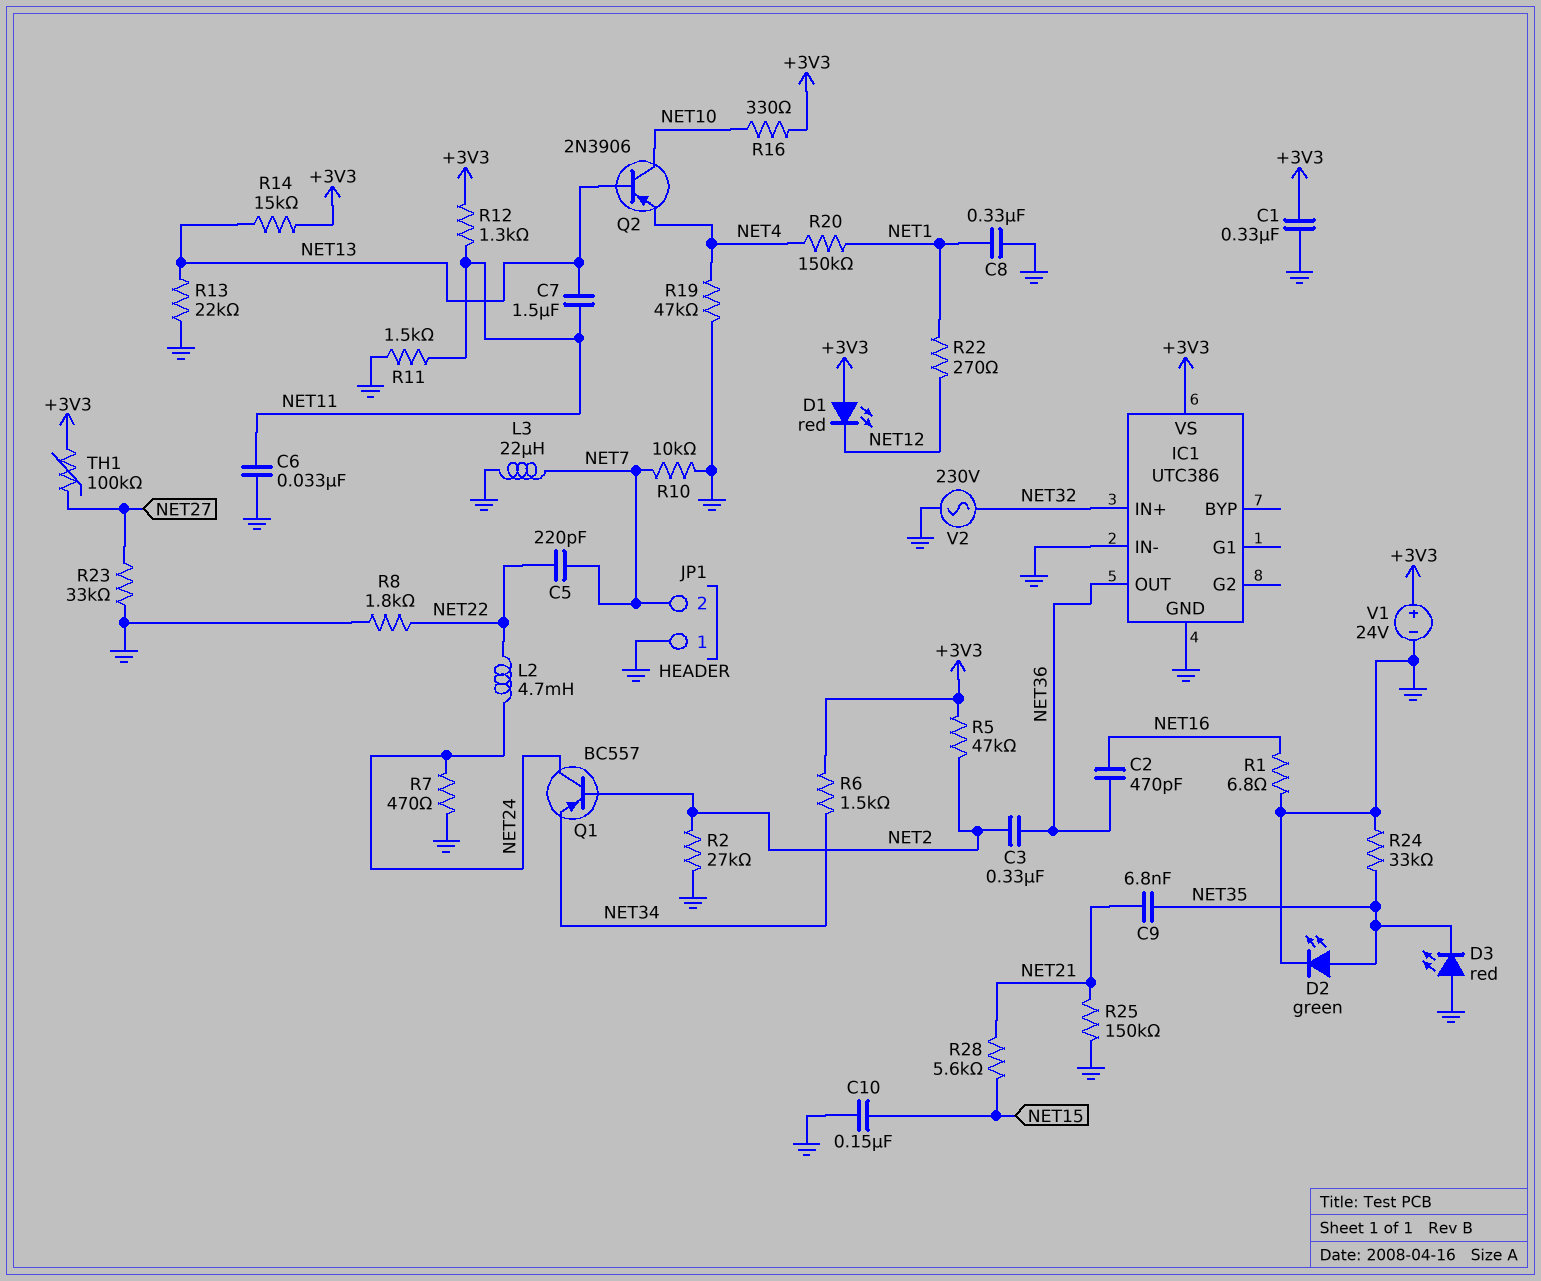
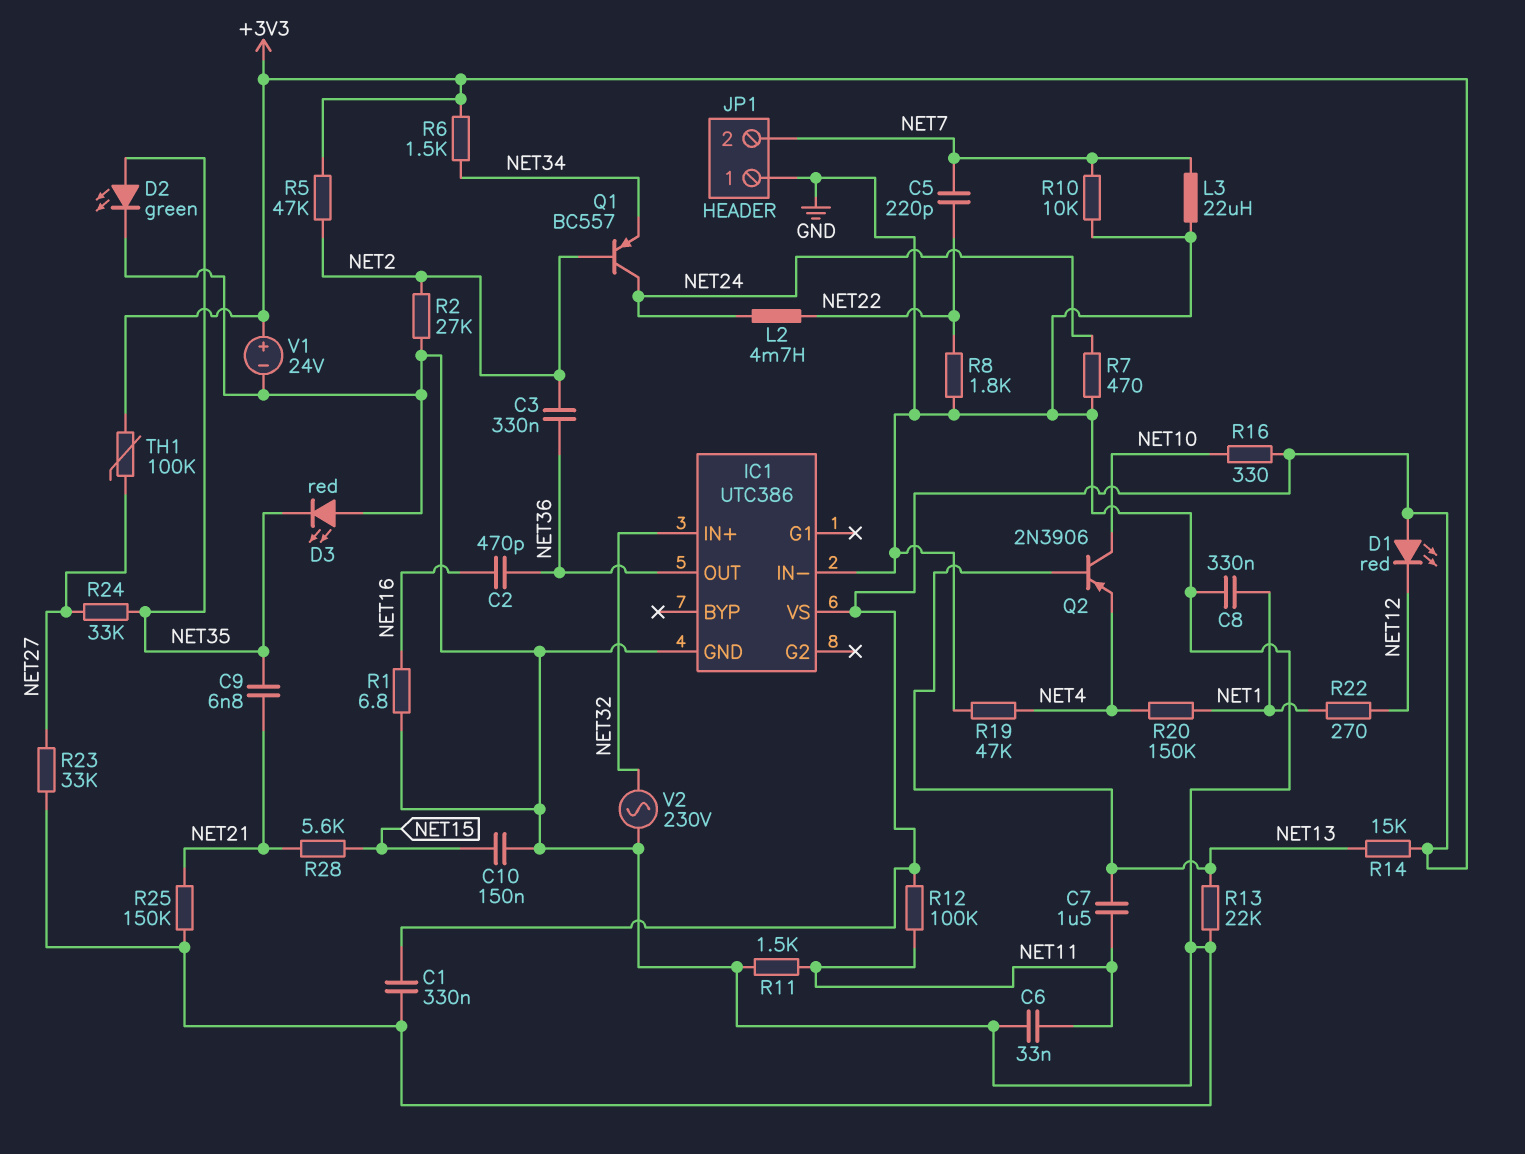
R12: 1.3k (+3V3, NET11) -> 100k (+3V3, NET11)
R24: 33k (GND, NET35) -> 33k (NET27, NET35)

